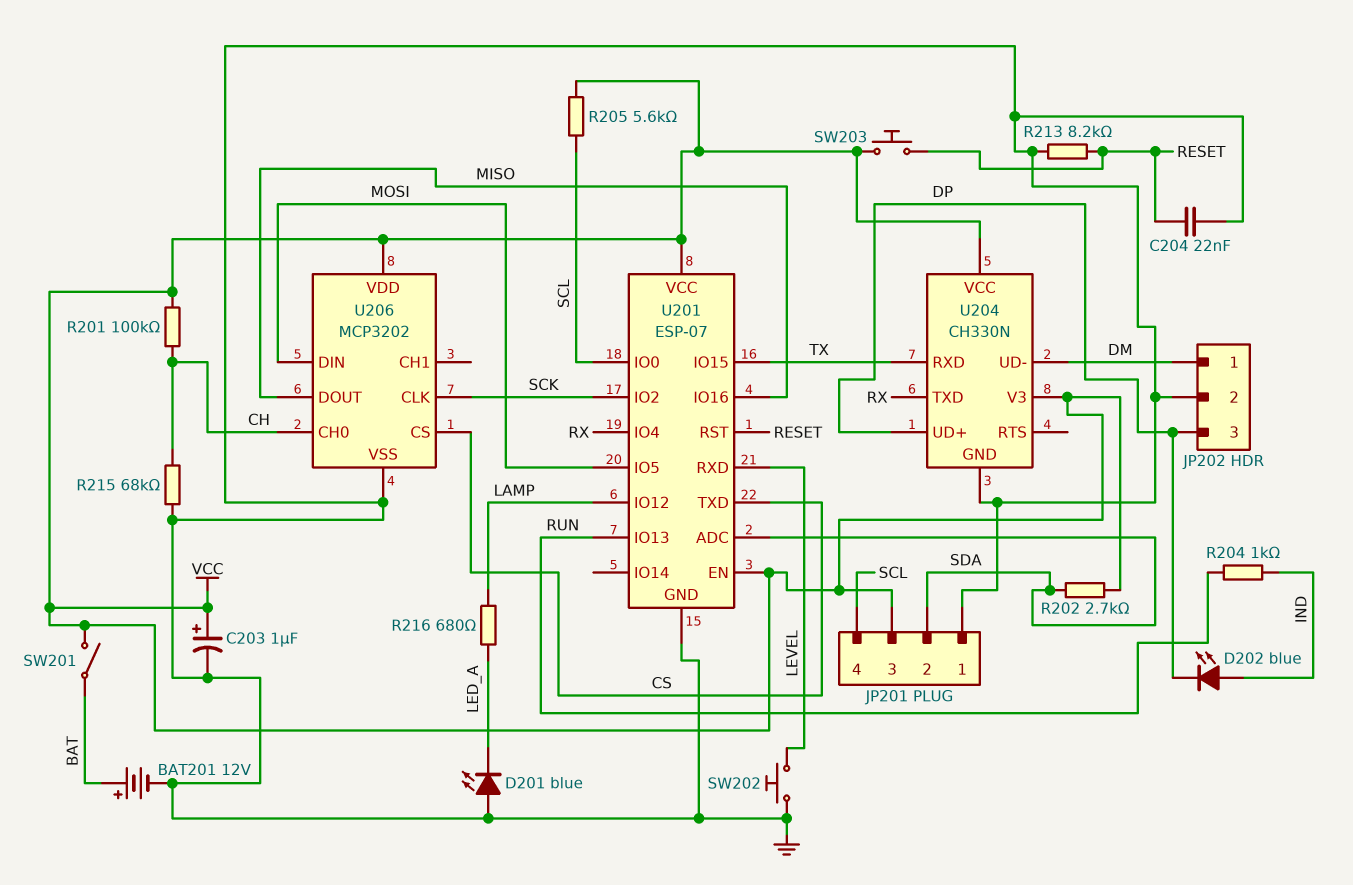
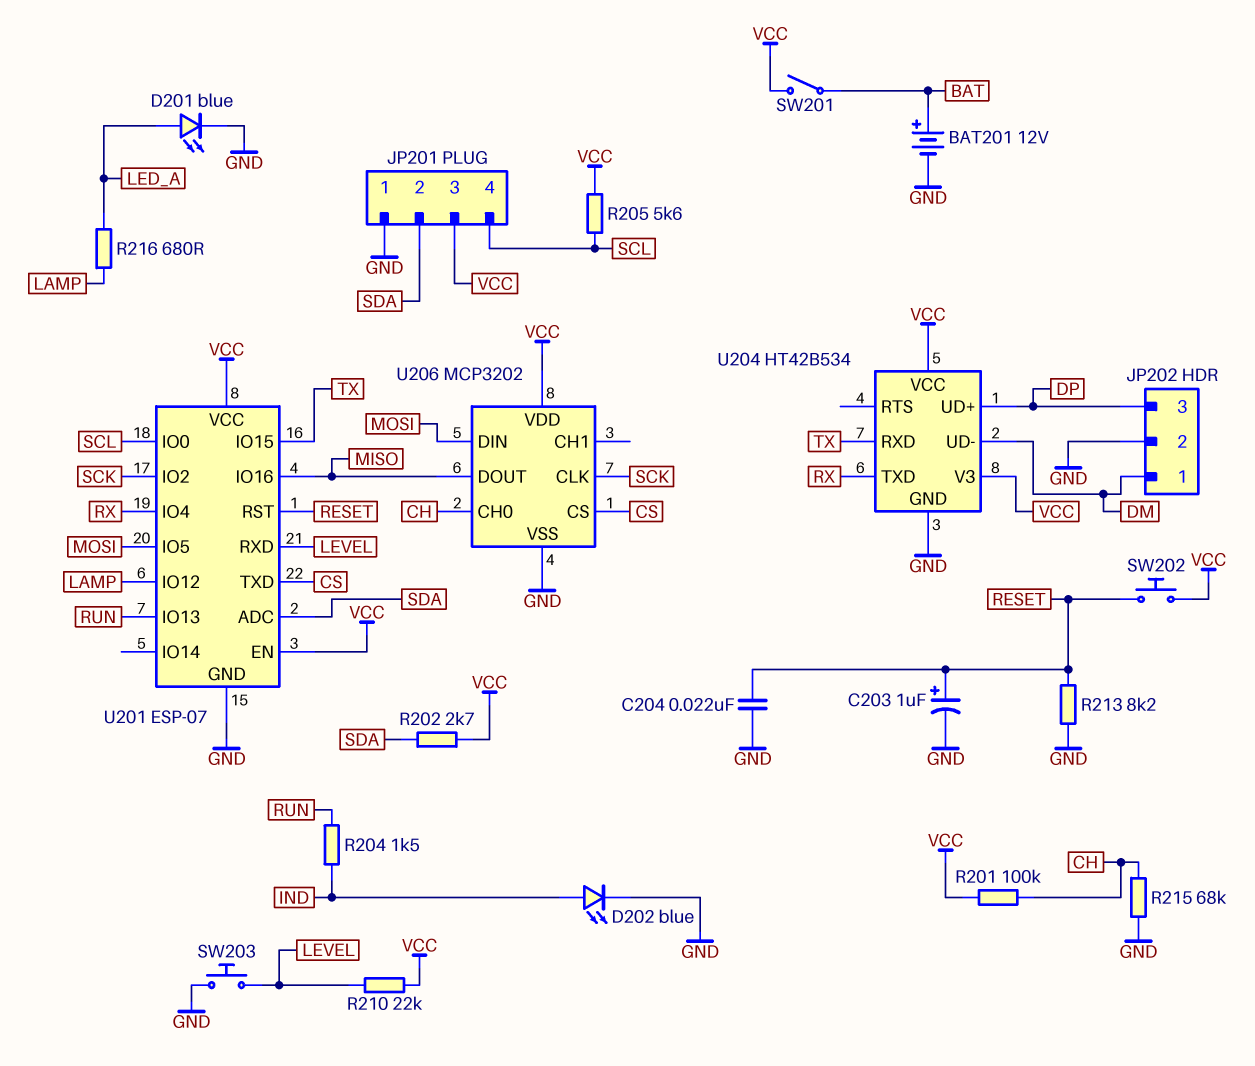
C203: 1uF (plus VCC, minus GND) -> 1uF (plus RESET, minus GND)
D201: LED blue (A GND, K LED_A) -> LED blue (A LED_A, K GND)
D202: LED blue (A IND, K DP) -> LED blue (A IND, K GND)
R204: 1k (IND, RUN) -> 1.5k (IND, RUN)
R210: none -> 22k (LEVEL, VCC)
SW202: button (GND, LEVEL) -> button (RESET, VCC)
SW203: button (RESET, VCC) -> button (GND, LEVEL)
U204: CH330N -> HT42B534

